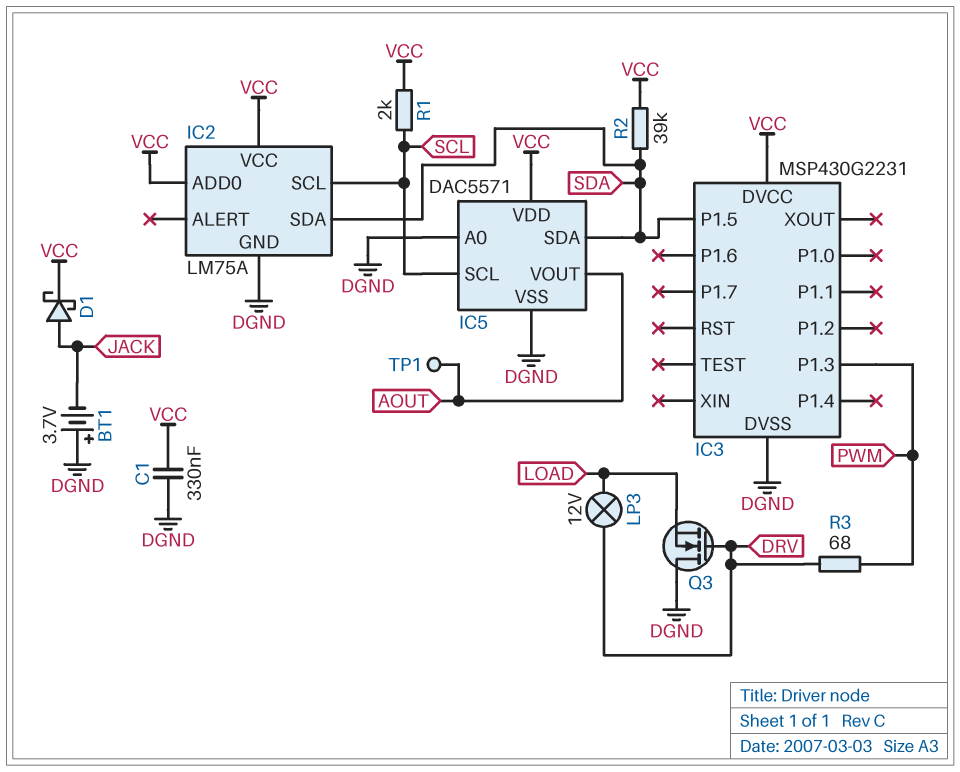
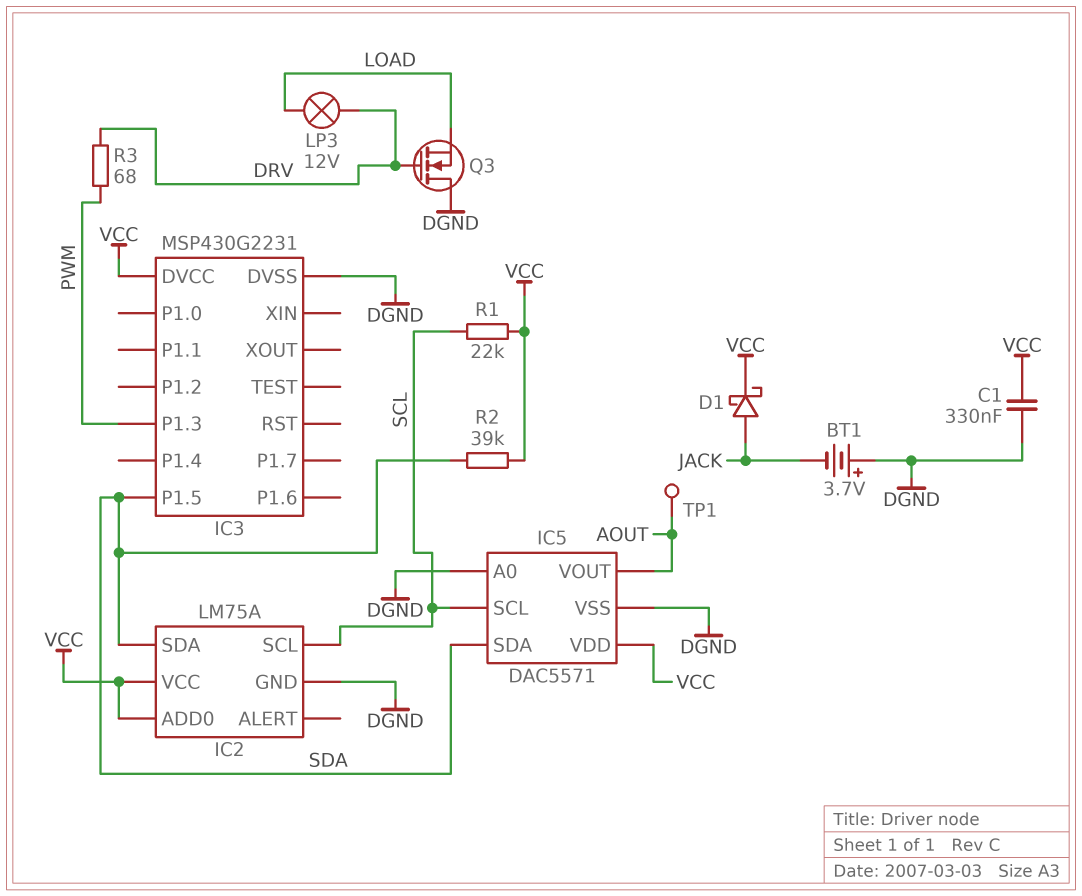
R1: 2k (SCL, VCC) -> 22k (SCL, VCC)

